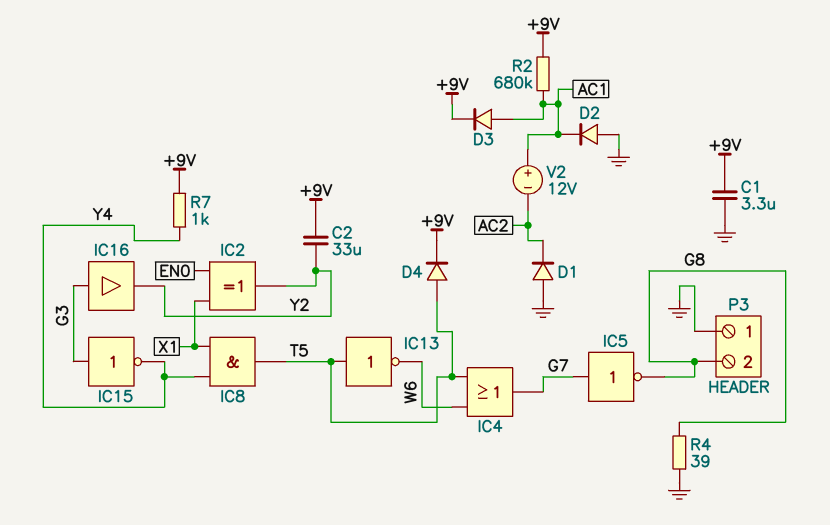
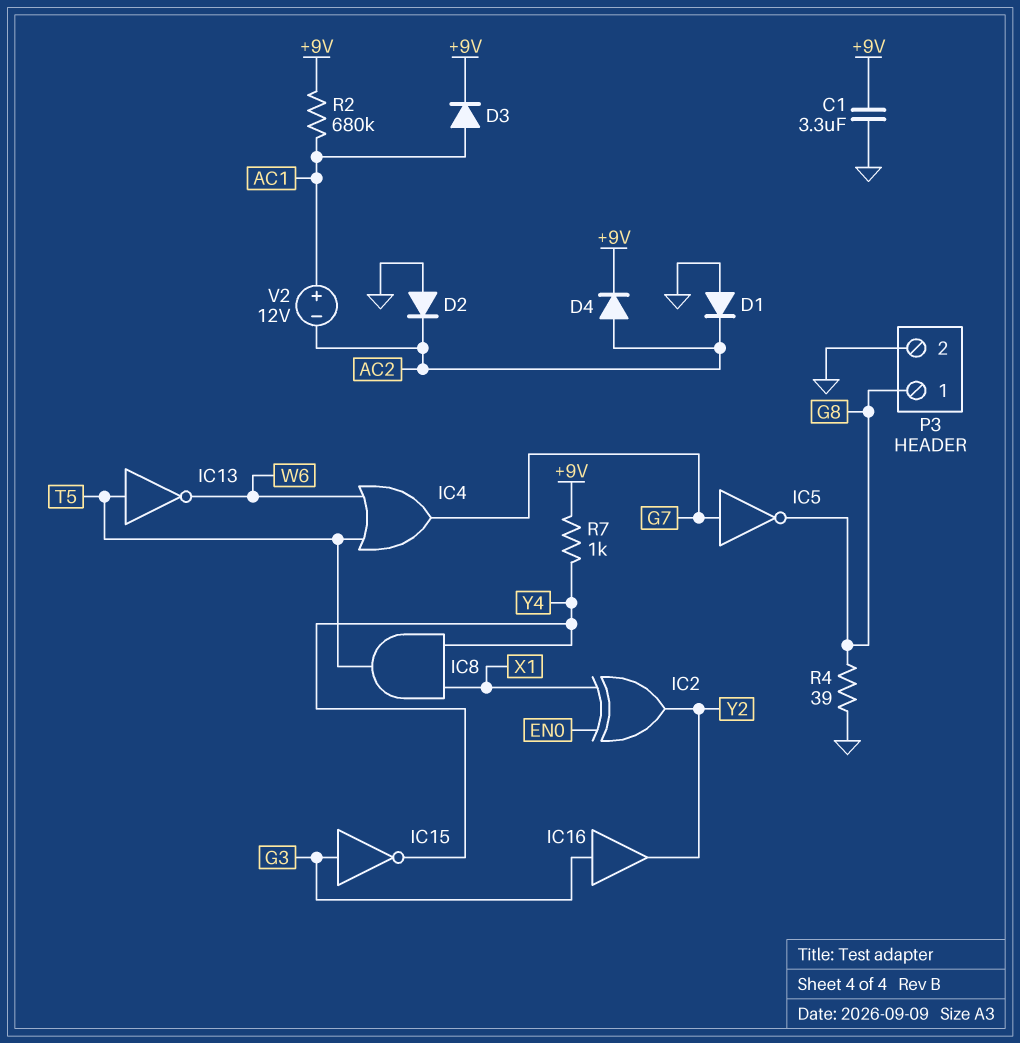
C2: 33uF (+9V, Y2) -> none
D2: diode (A GND, K AC1) -> diode (A GND, K AC2)
D4: diode (A T5, K +9V) -> diode (A AC2, K +9V)
P3 pin 1: GND -> G8
P3 pin 2: G8 -> GND

